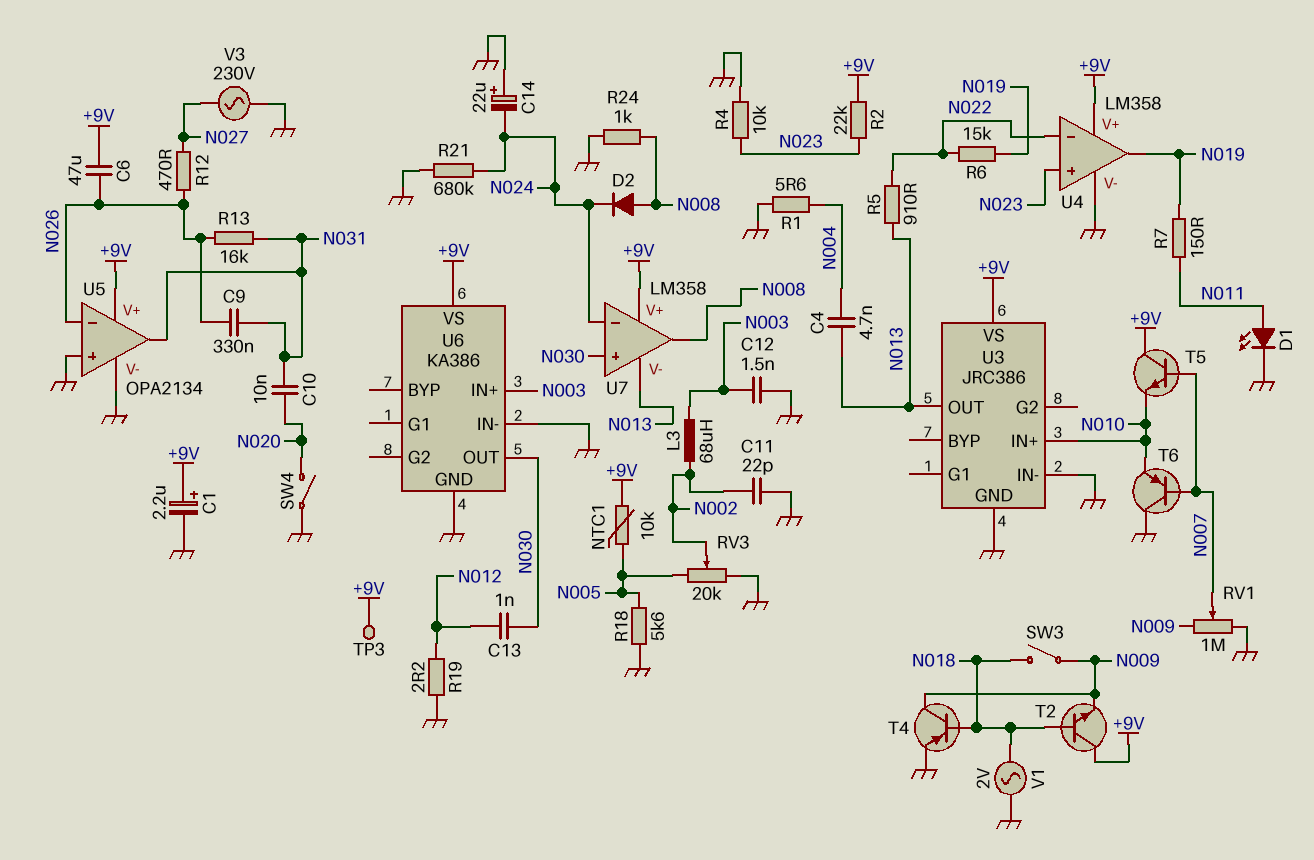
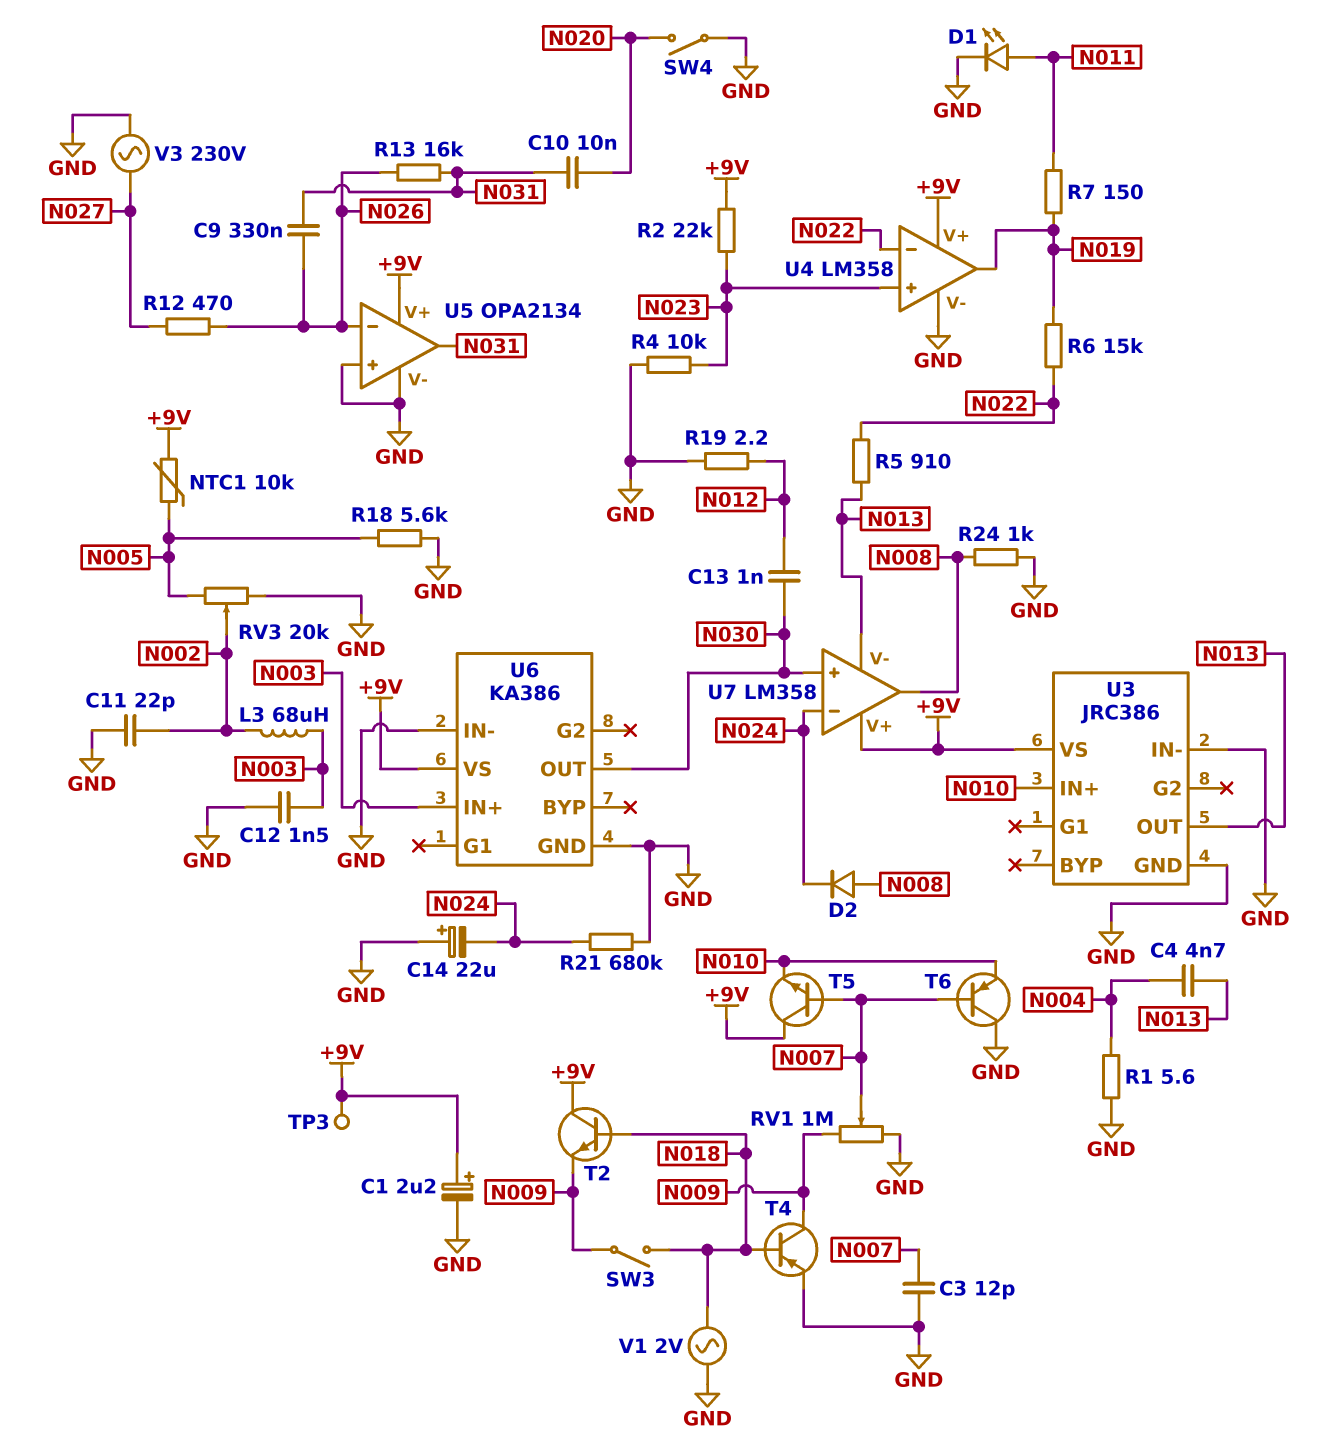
C3: none -> 12pF (GND, N007)
C6: 47uF (+9V, N026) -> none

